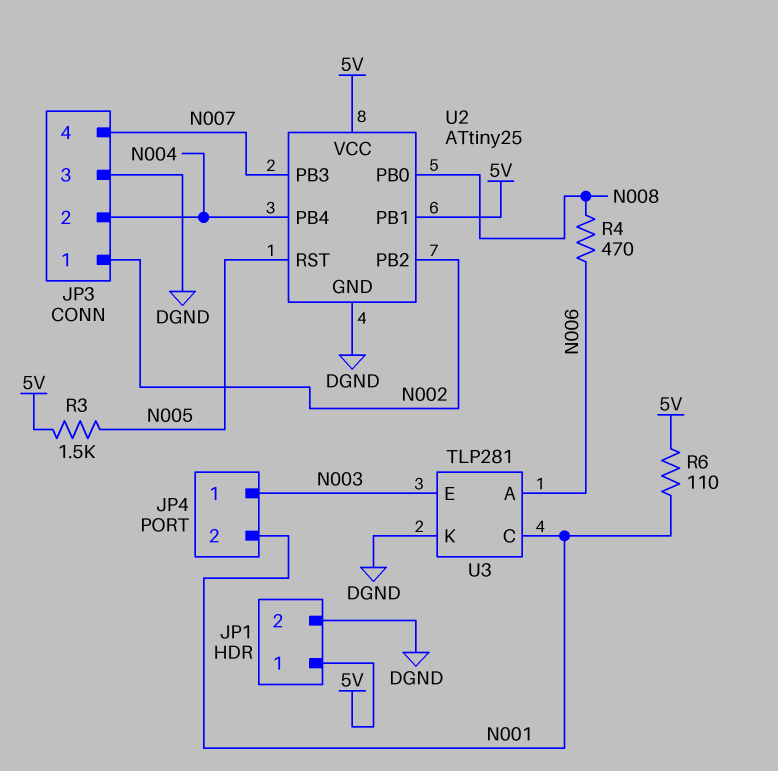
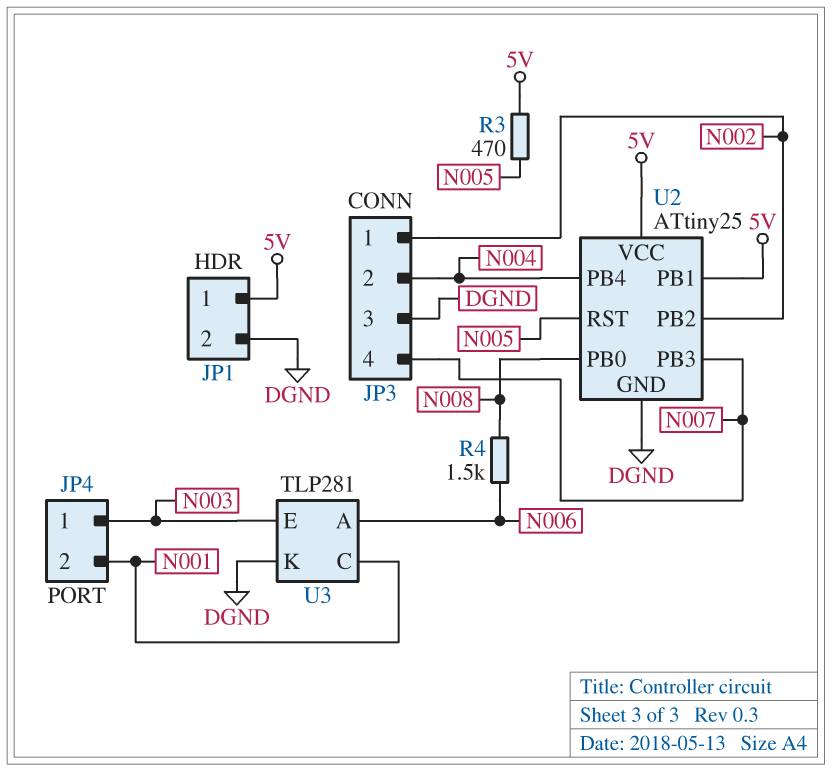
R3: 1.5k (5V, N005) -> 470 (5V, N005)
R4: 470 (N006, N008) -> 1.5k (N006, N008)
R6: 110 (5V, N001) -> none

